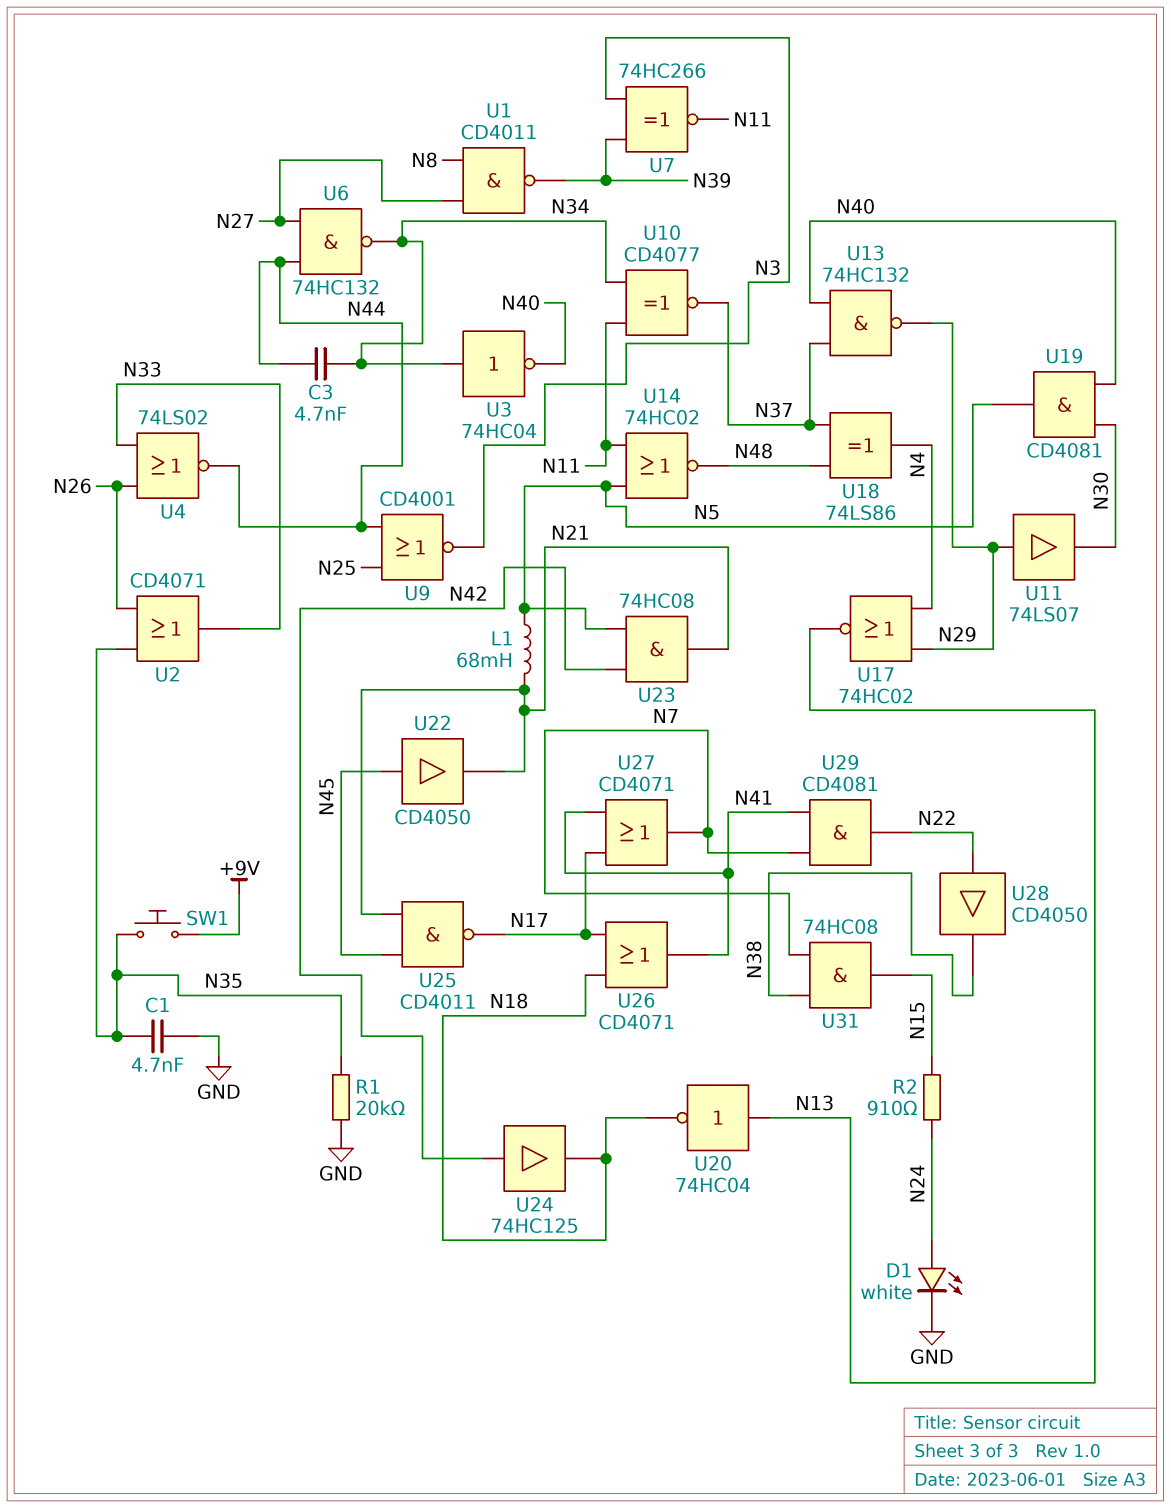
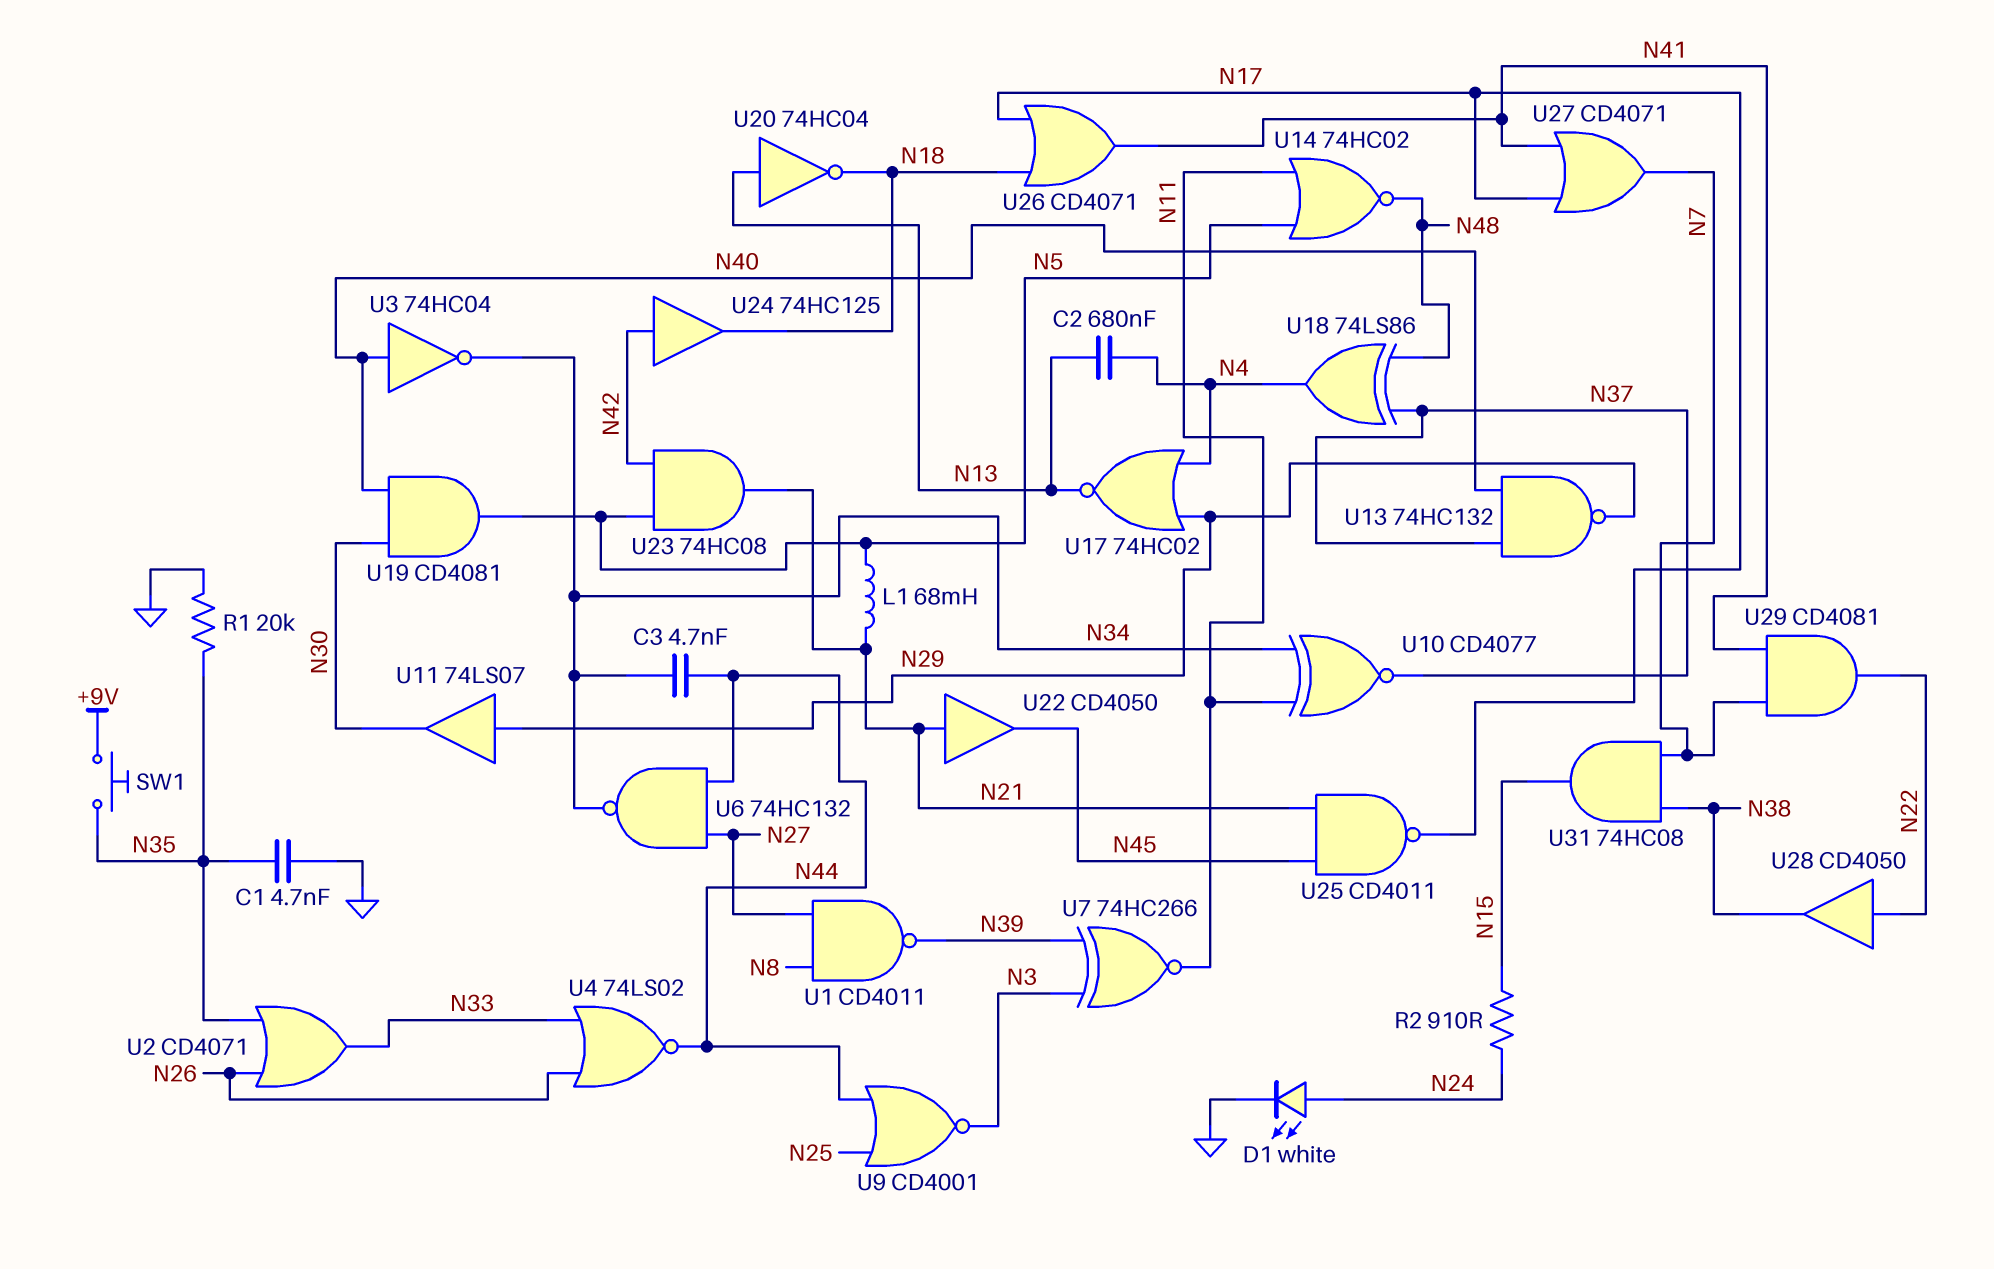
C2: none -> 680nF (N4, N13)
U3: NOT 74HC04 (in N34, out N40) -> NOT 74HC04 (in N40, out N34)
U22: buffer CD4050 (in N45, out N21) -> buffer CD4050 (in N21, out N45)

